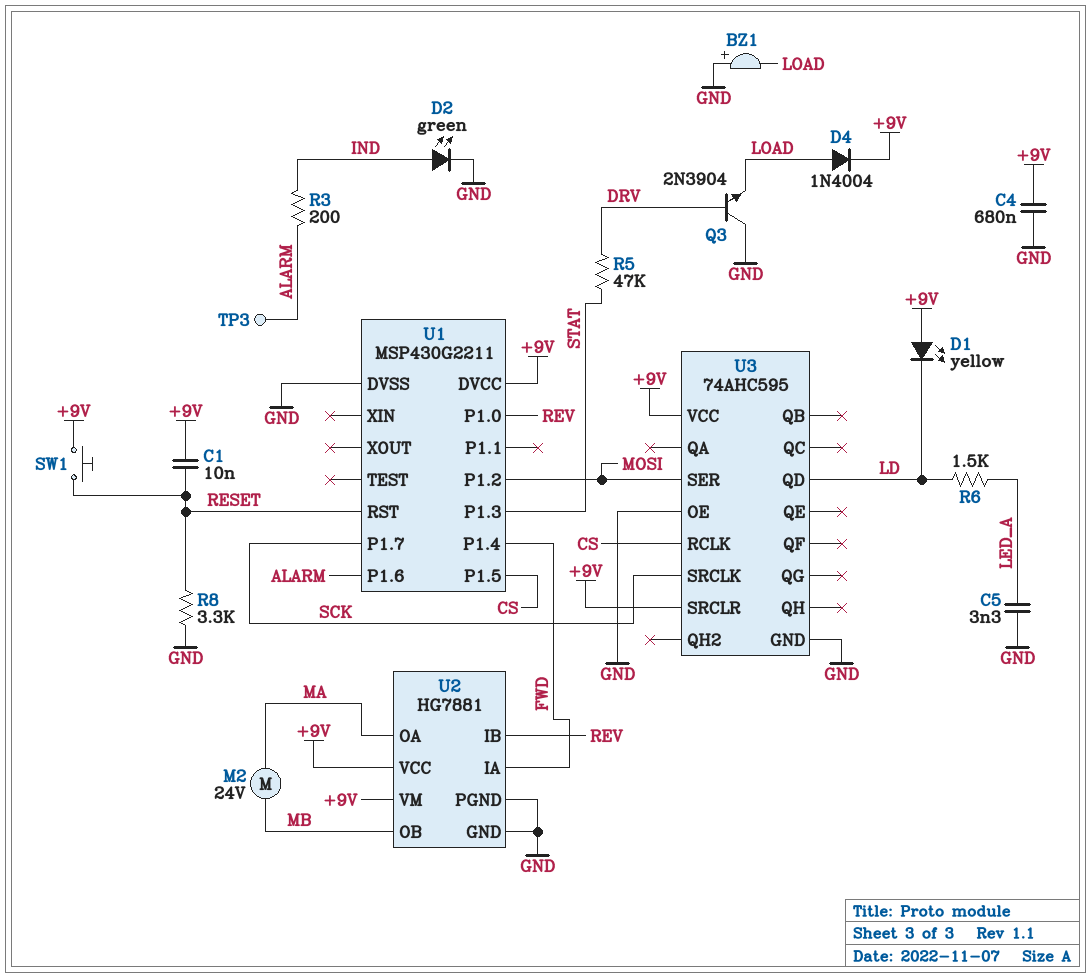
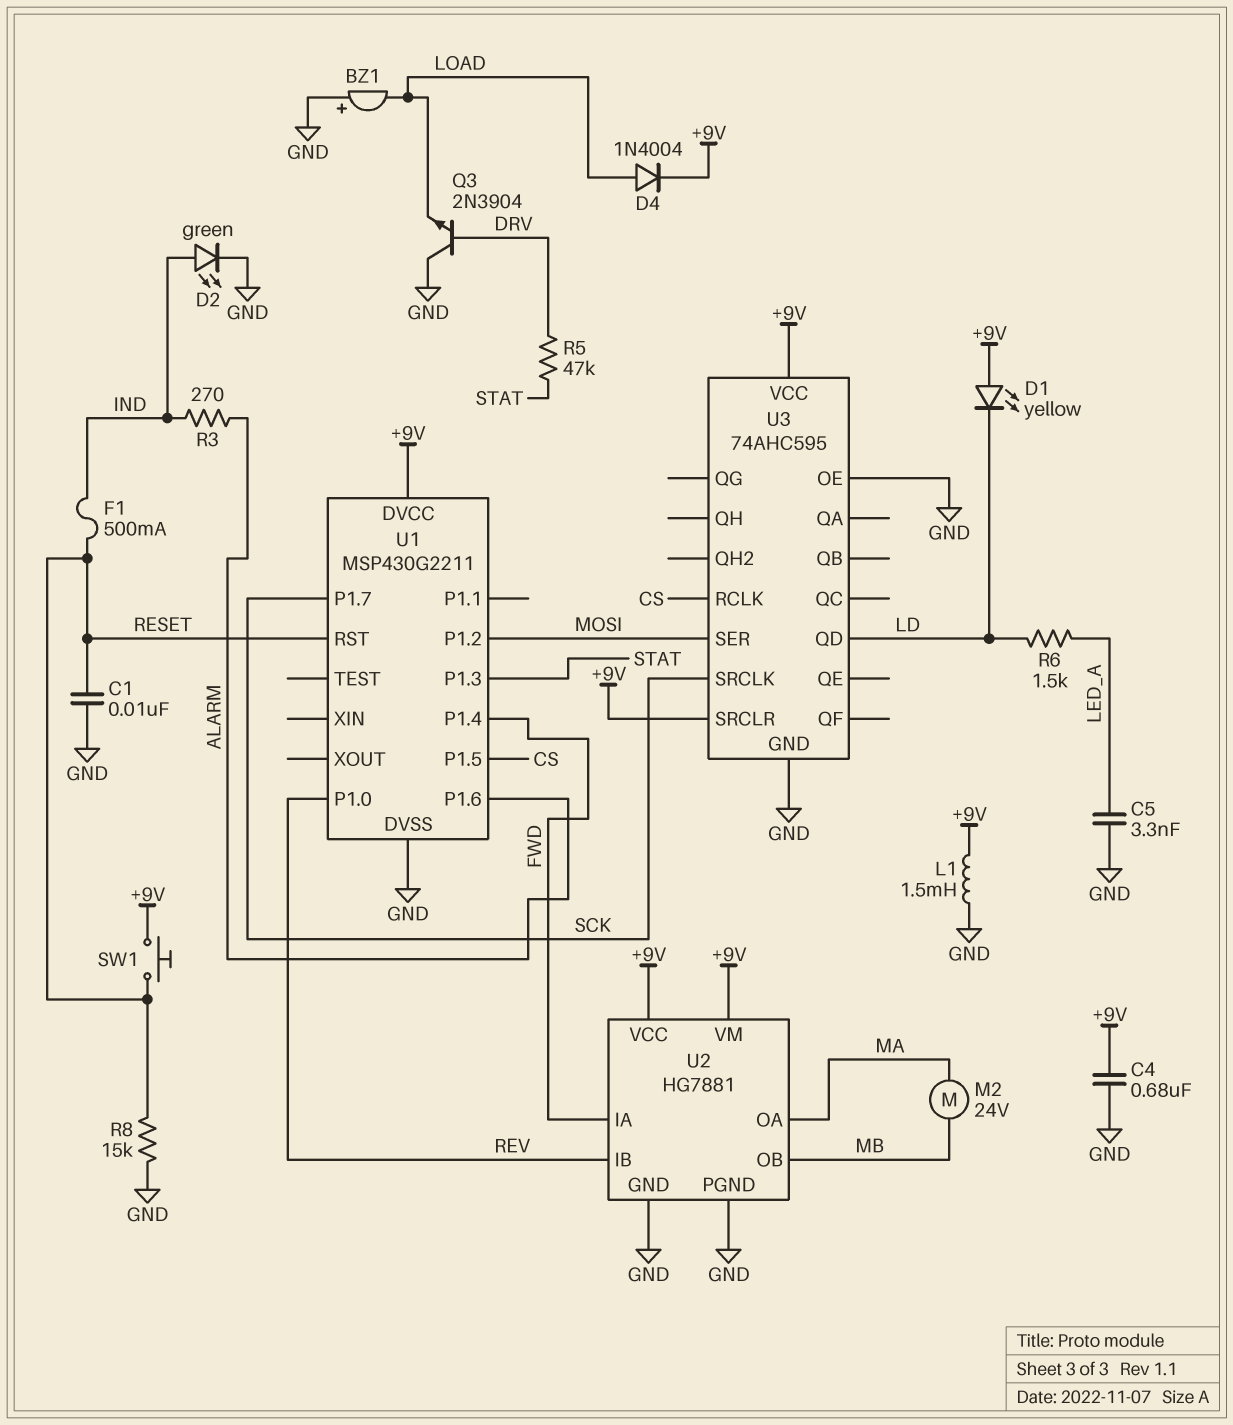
C1: 10nF (+9V, RESET) -> 10nF (GND, RESET)
F1: none -> 500mA (IND, RESET)
L1: none -> 1.5mH (+9V, GND)
R3: 200 (ALARM, IND) -> 270 (ALARM, IND)
R8: 3.3k (GND, RESET) -> 15k (GND, RESET)
TP3: test point (ALARM) -> none

